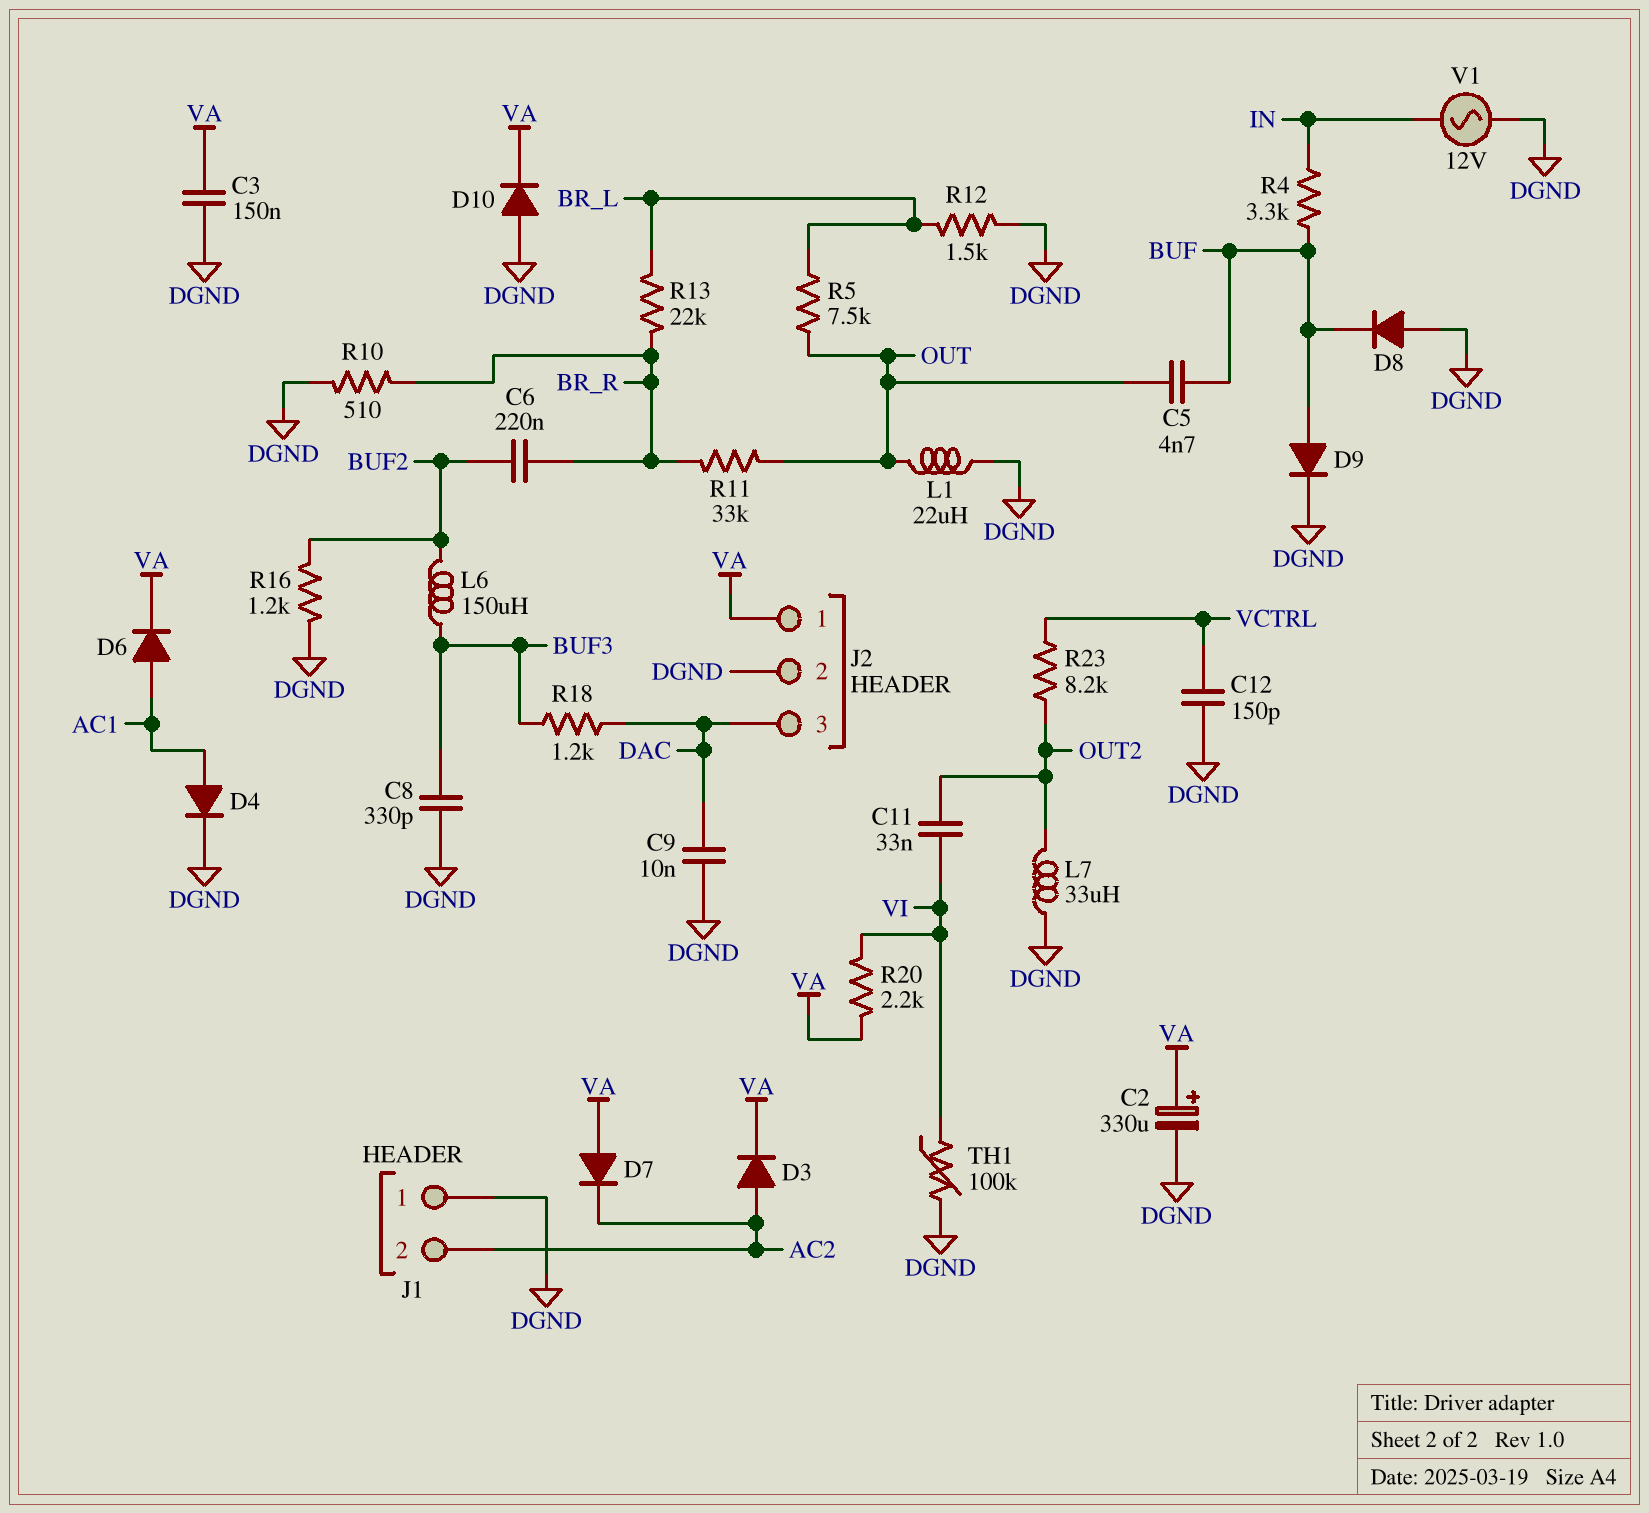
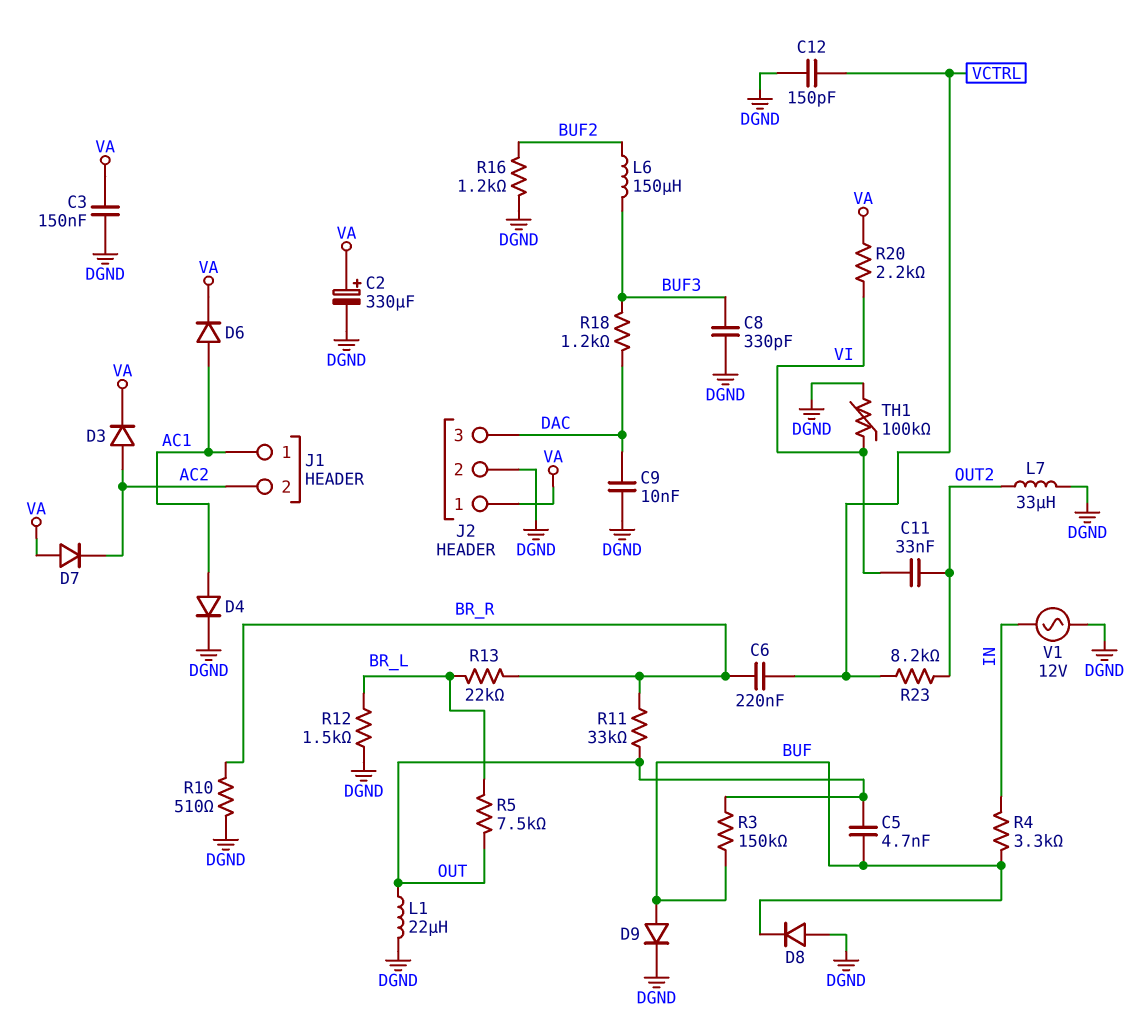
C6: 220nF (BR_R, BUF2) -> 220nF (BR_R, VCTRL)
D10: diode (A DGND, K VA) -> none
J1 pin 1: DGND -> AC1
R3: none -> 150k (BUF, OUT)

